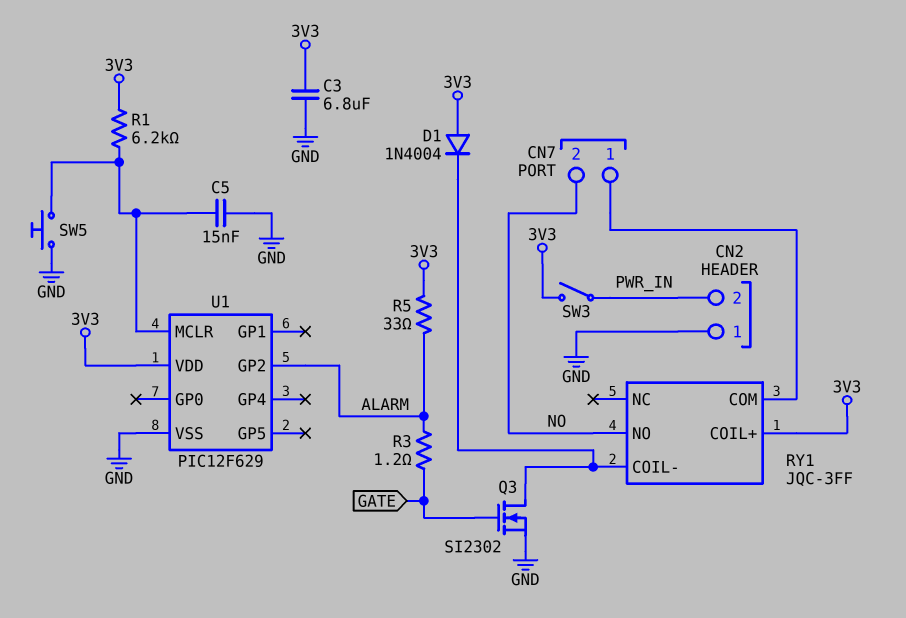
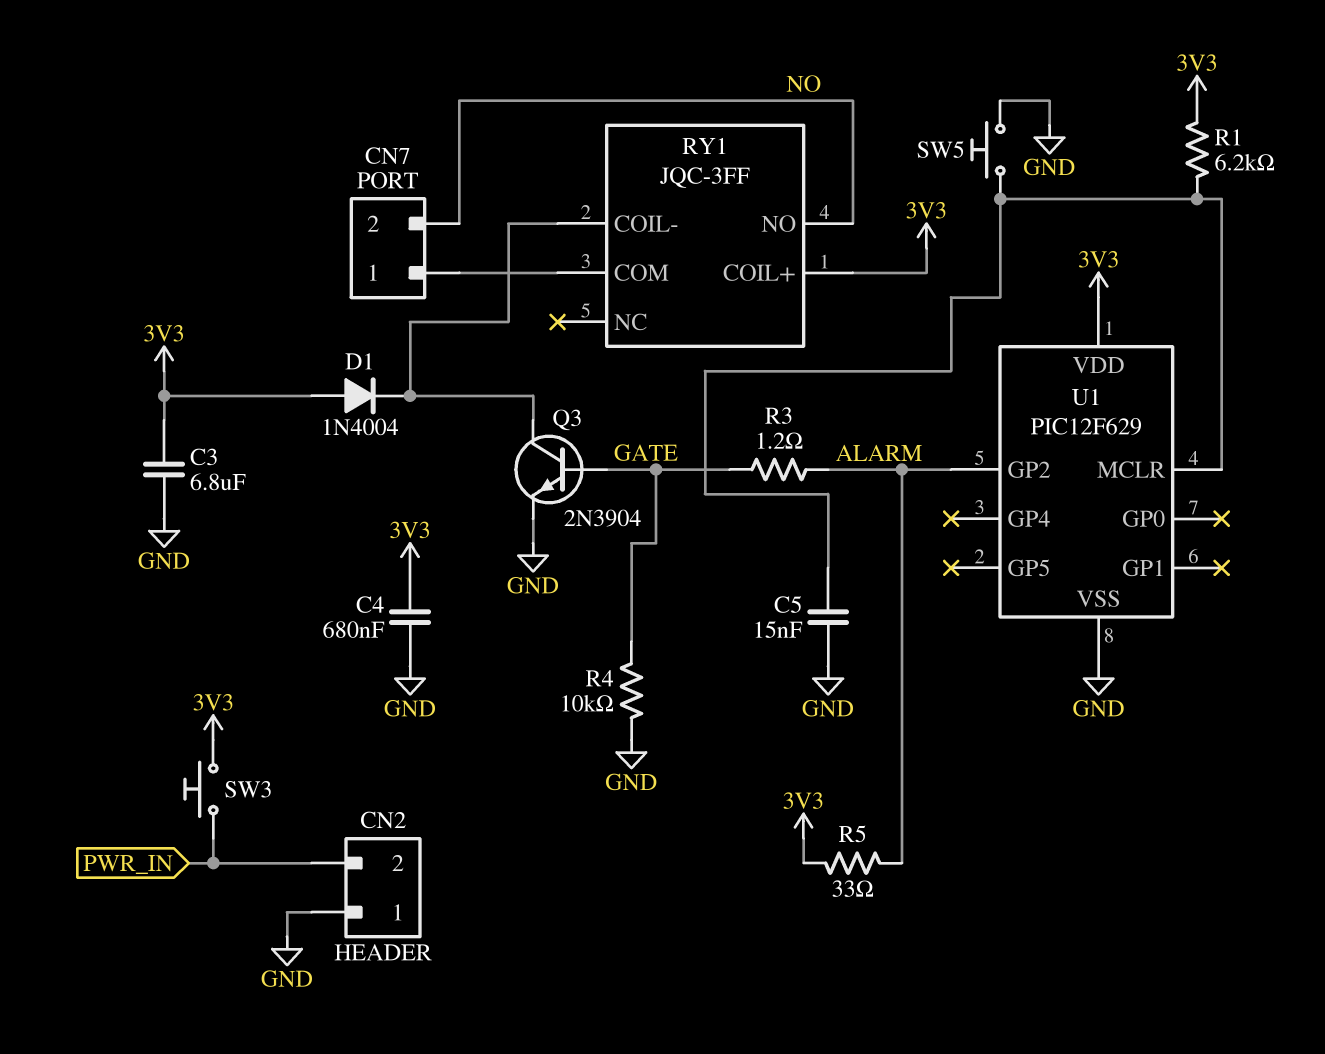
C4: none -> 680nF (3V3, GND)
Q3: NMOS SI2302 (G GATE, D RY1/COIL-, S GND) -> NPN 2N3904 (B GATE, C RY1/COIL-, E GND)
R4: none -> 10k (GATE, GND)
SW3: switch (3V3, PWR_IN) -> button (3V3, PWR_IN)

